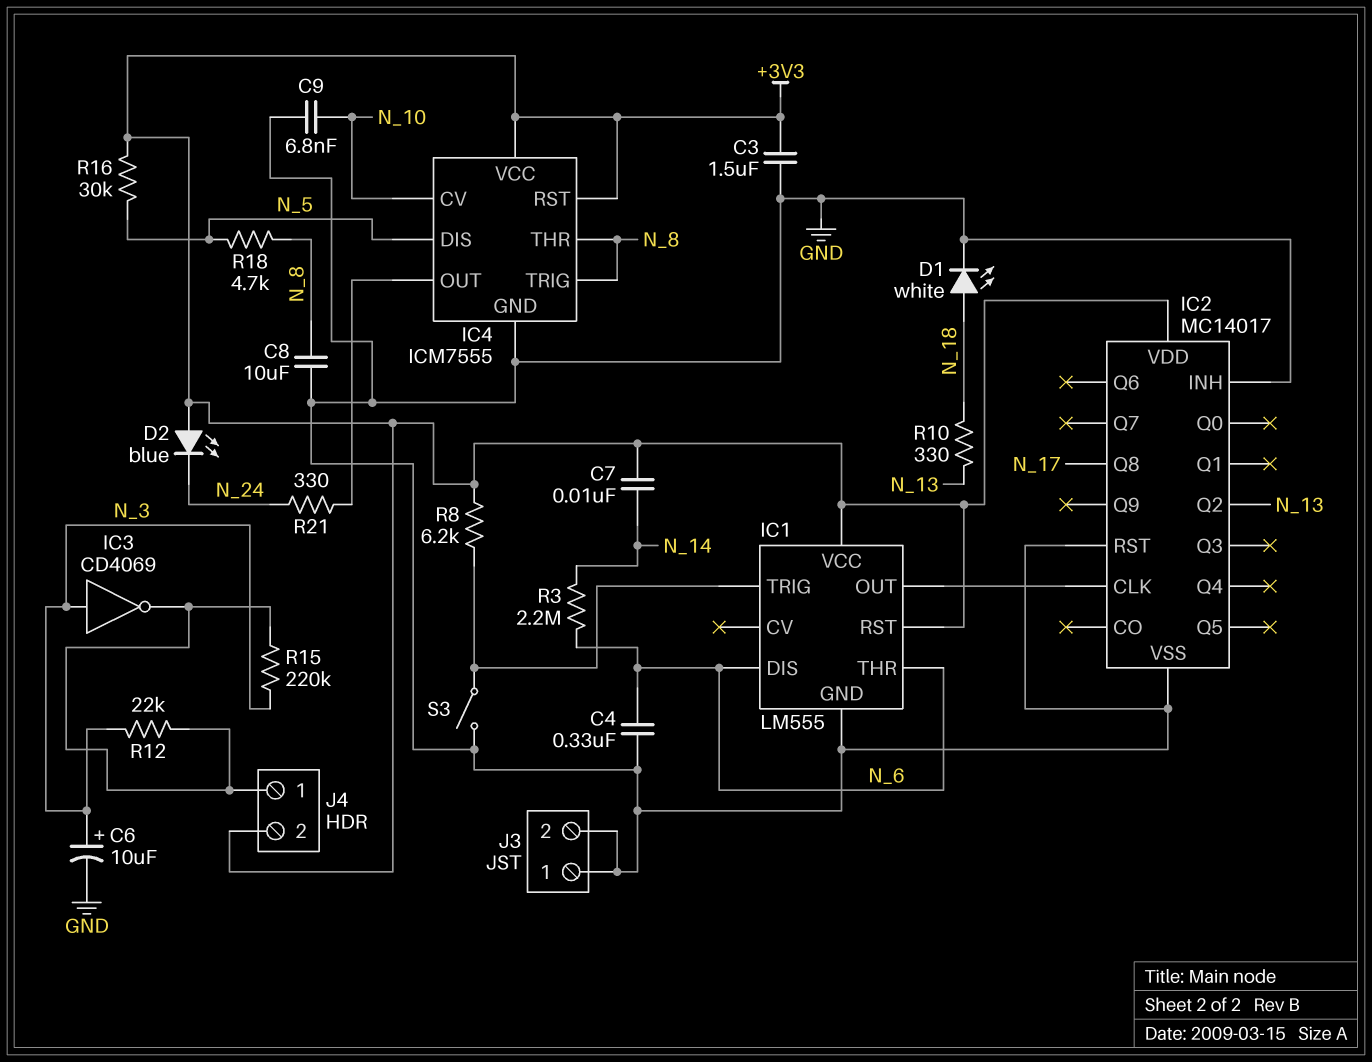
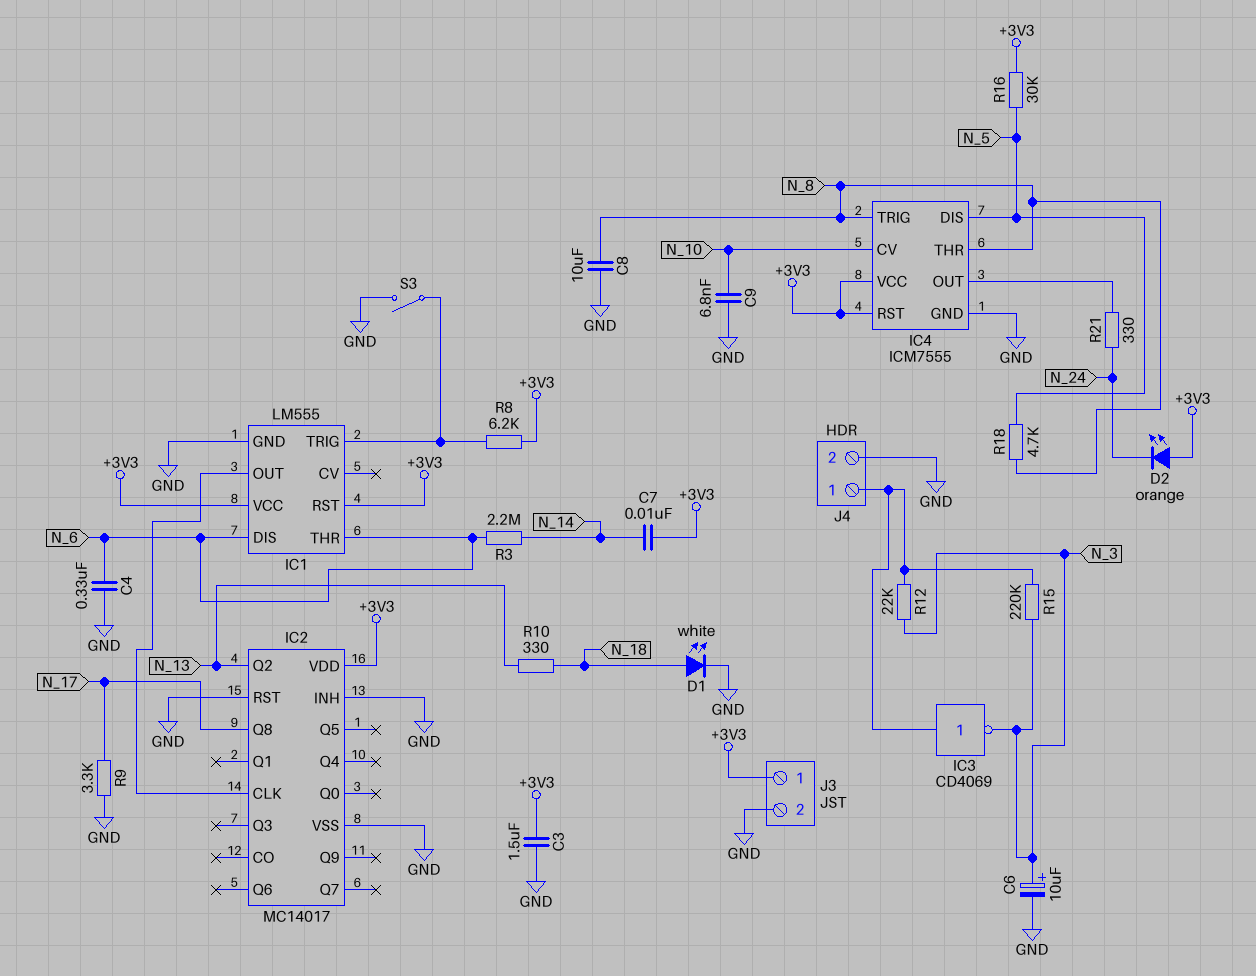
D2: LED blue (A +3V3, K N_24) -> LED orange (A +3V3, K N_24)
IC3: NOT CD4069 (in N_3, out J4/1) -> NOT CD4069 (in J4/1, out N_3)
J3 pin 1: GND -> +3V3
J4 pin 2: +3V3 -> GND
R9: none -> 3.3k (GND, N_17)

